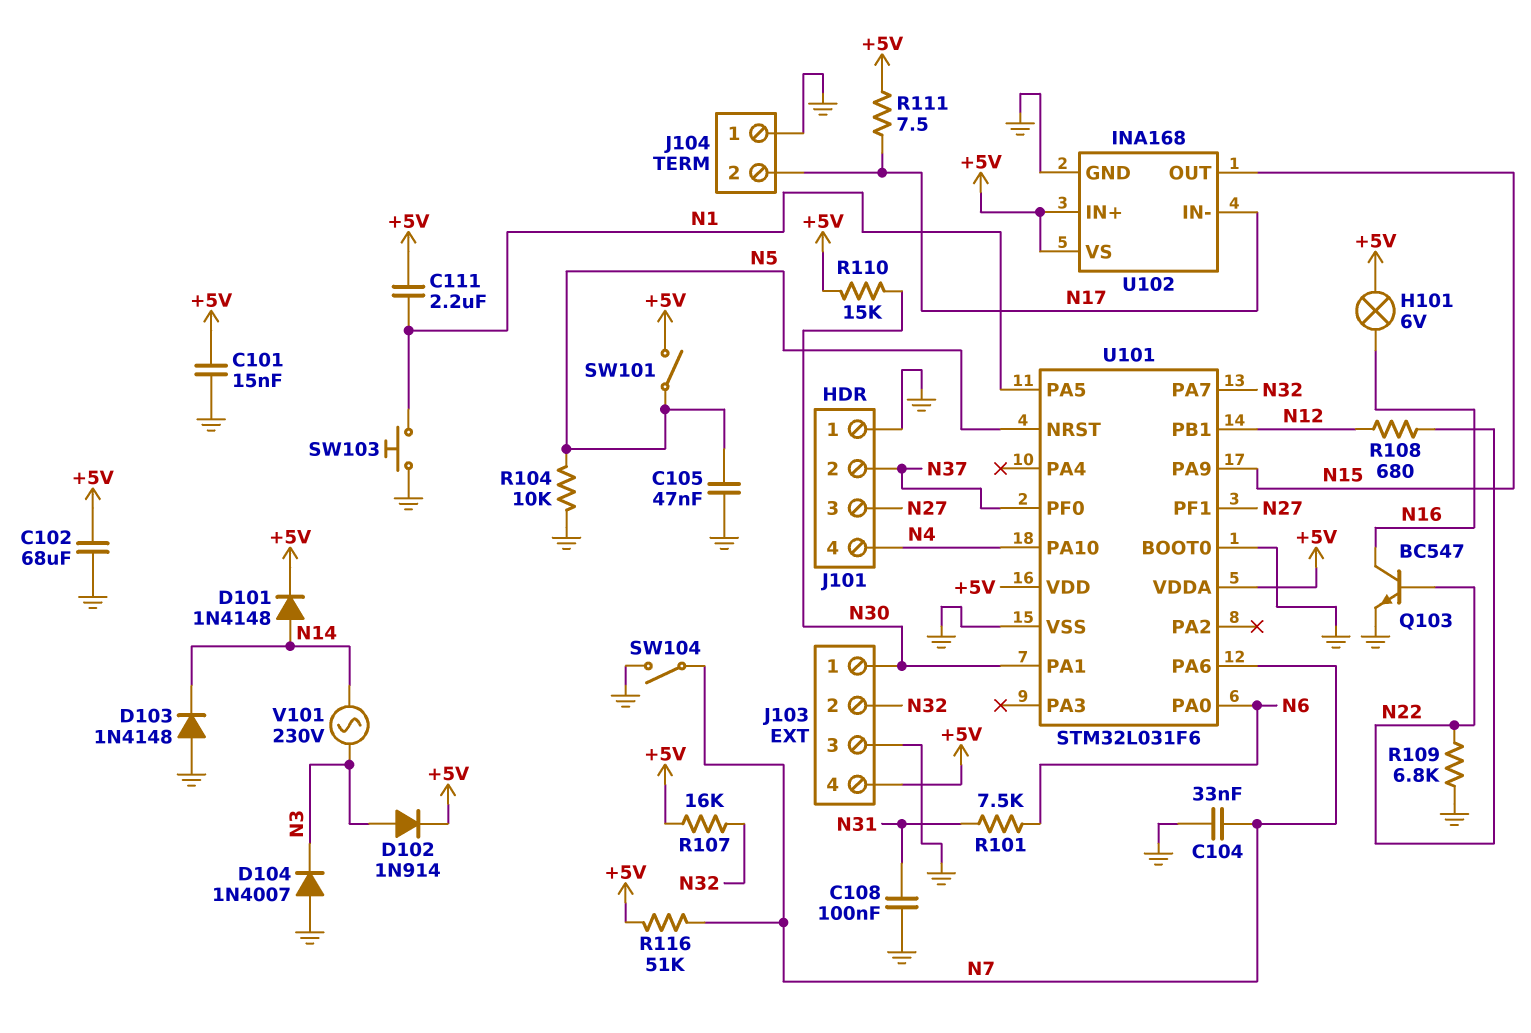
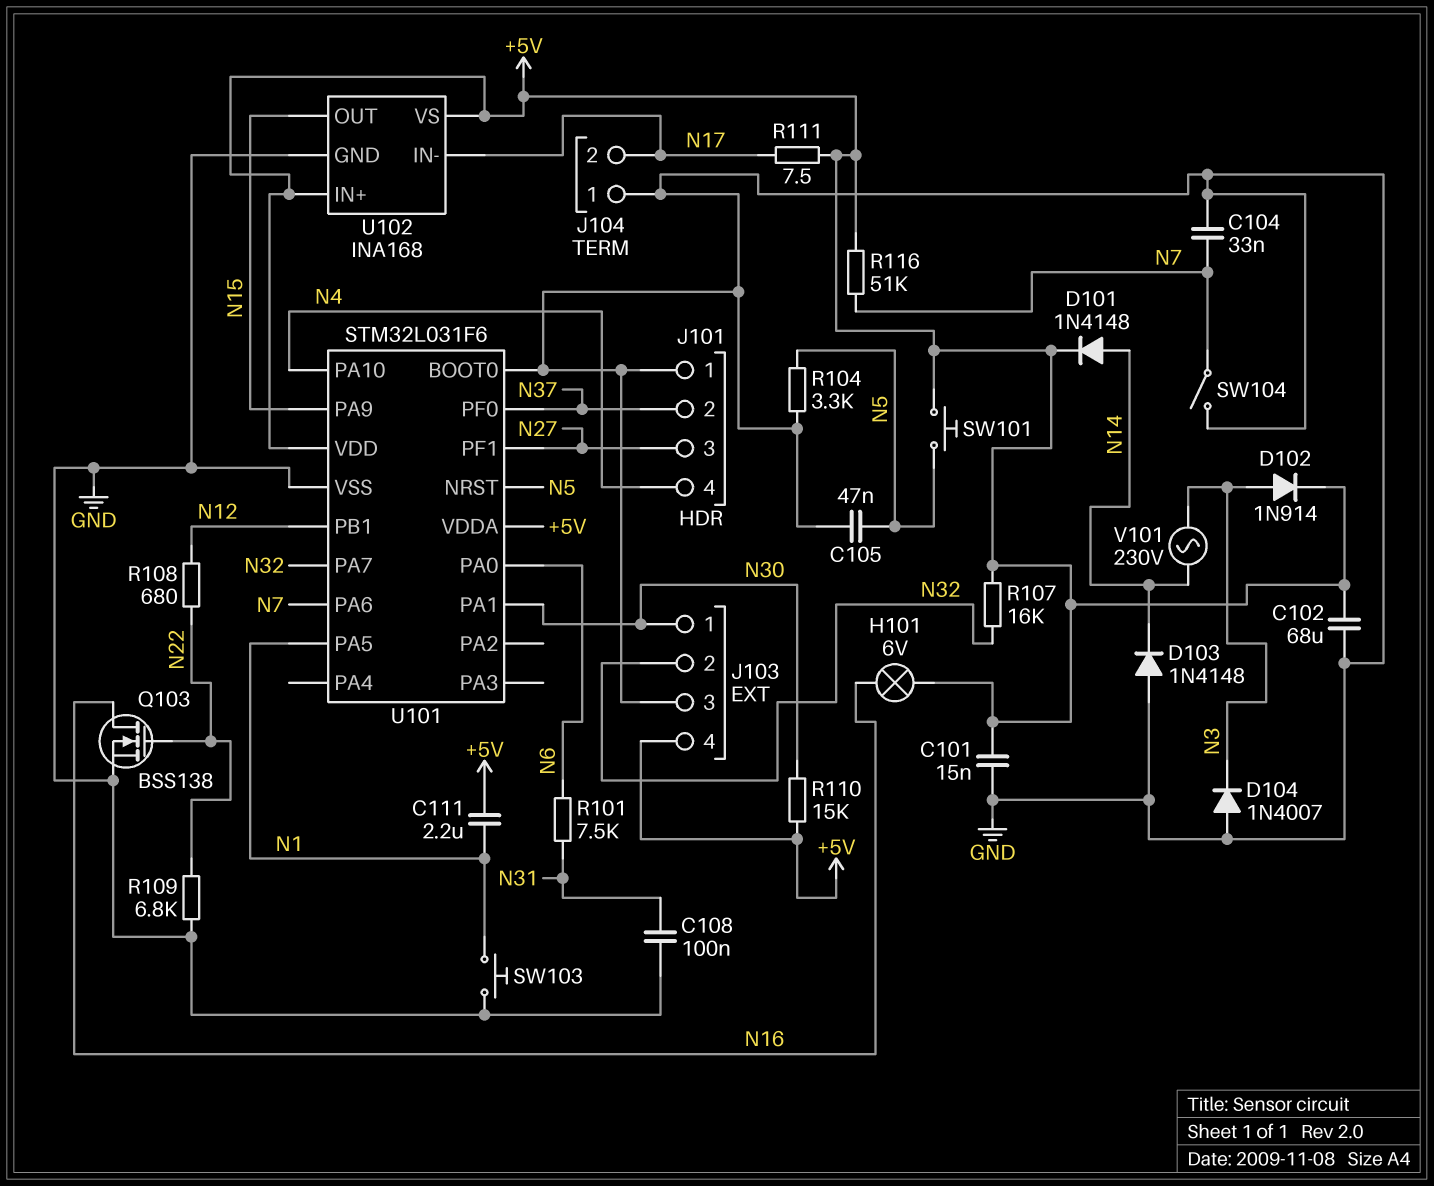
Q103: NPN BC547 (B N22, C N16, E GND) -> NMOS BSS138 (G N22, D N16, S GND)
R104: 10k (GND, N5) -> 3.3k (GND, N5)
SW101: switch (+5V, N5) -> button (+5V, N5)

